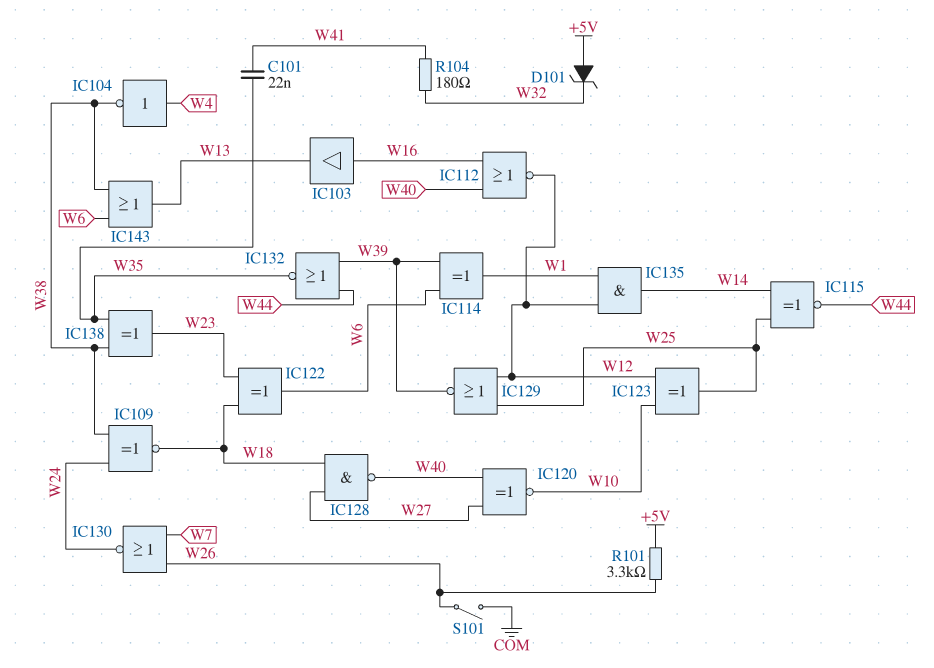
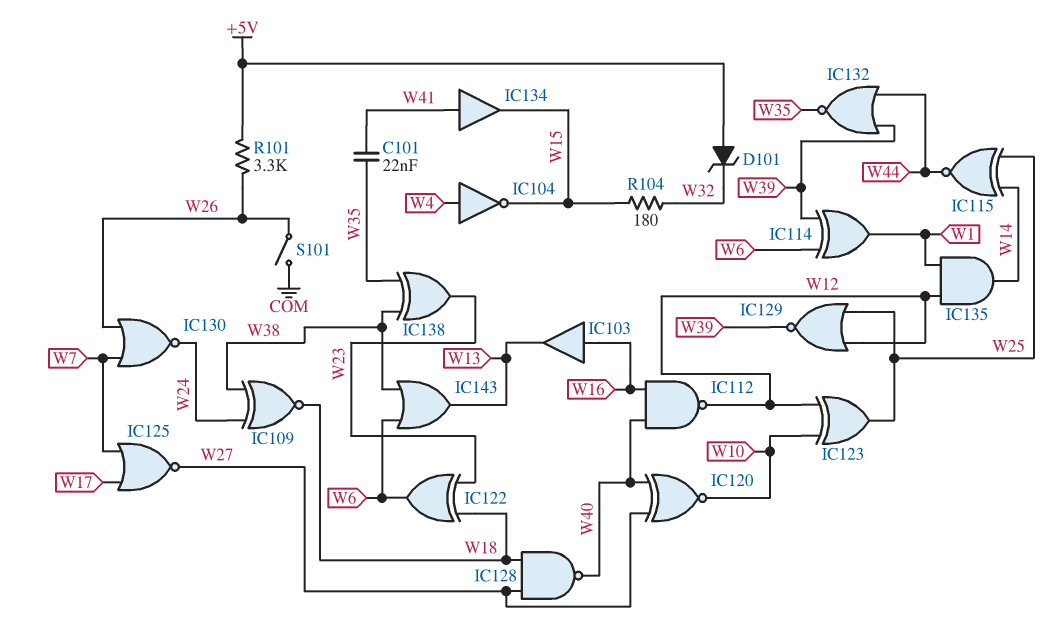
IC104: NOT (in W4, out W38) -> NOT (in W4, out W15)
IC112: NOR (in W16, in W40, out W12) -> NAND (in W16, in W40, out W12)
IC125: none -> NOR (in W7, in W17, out W27)
IC134: none -> buffer (in W41, out W15)
R104: 180 (W32, W41) -> 180 (W15, W32)

